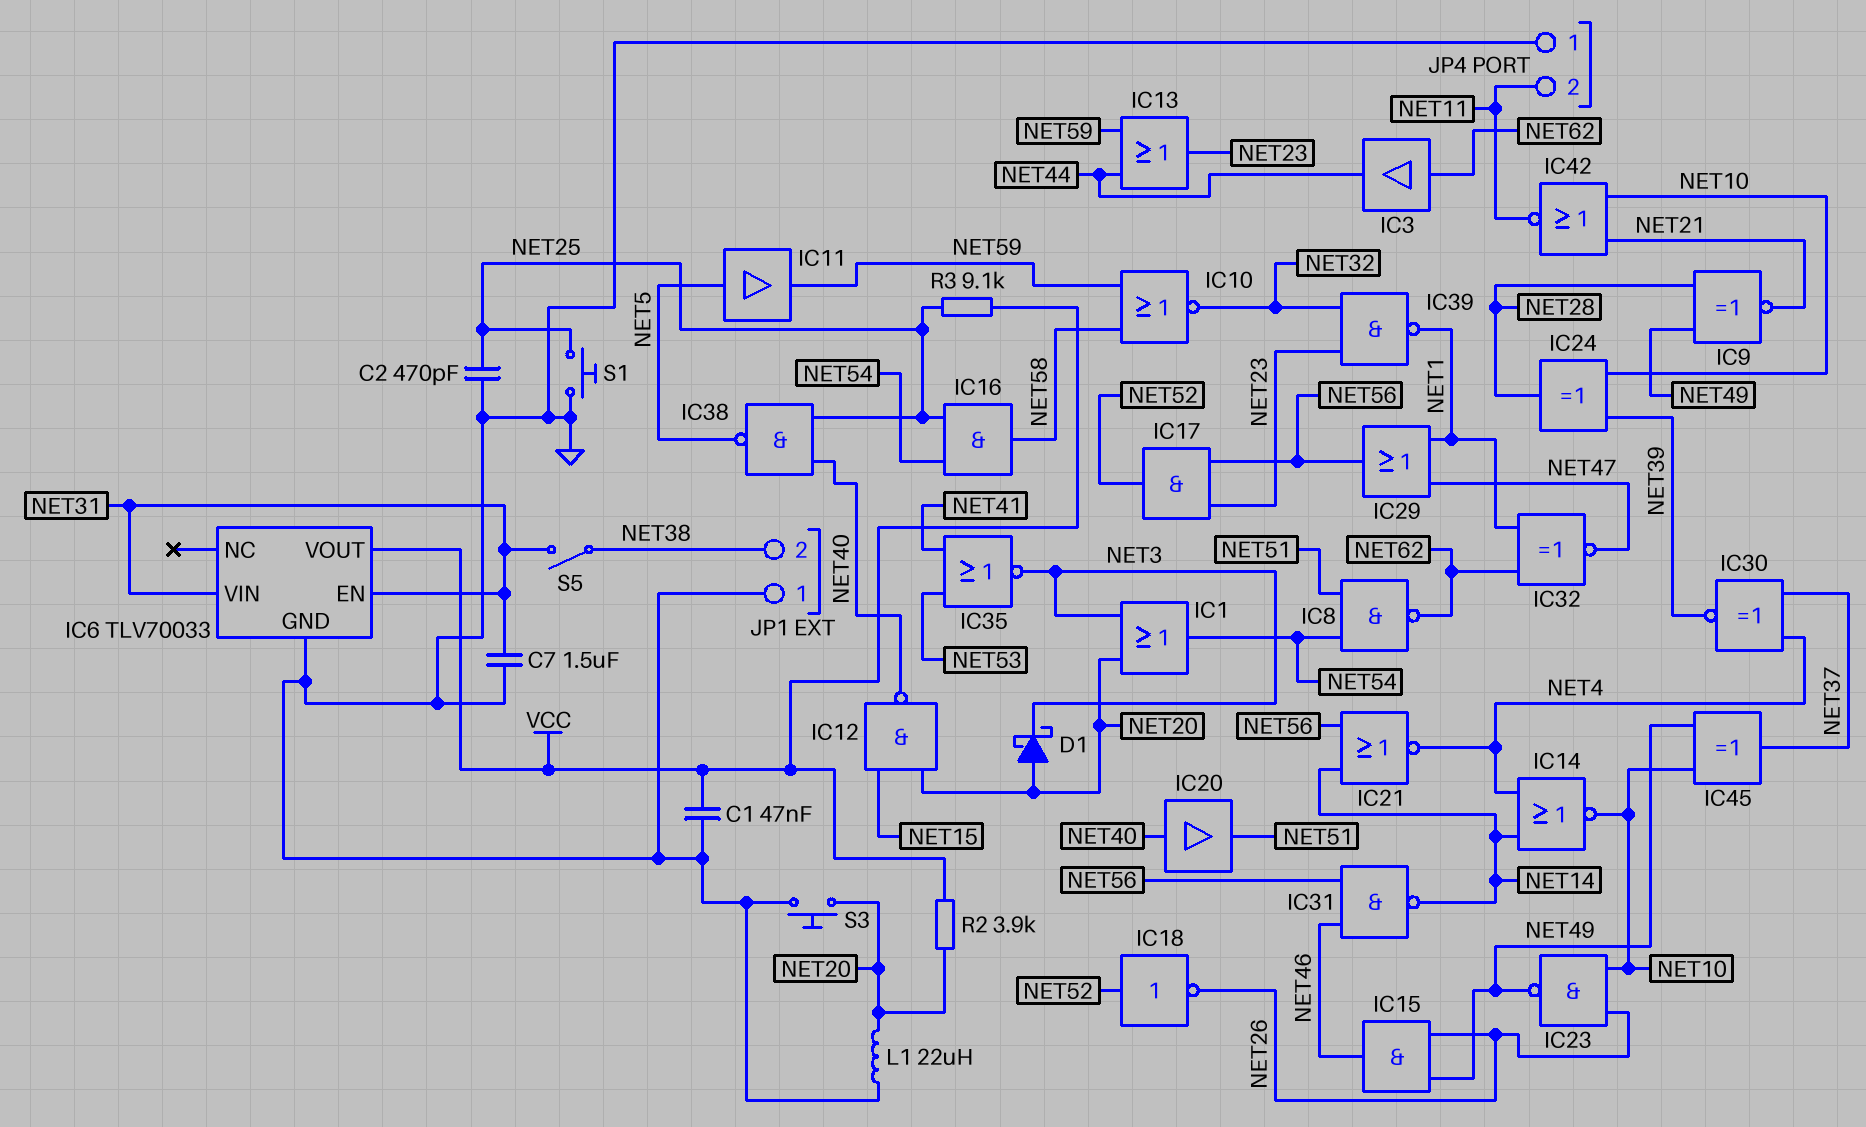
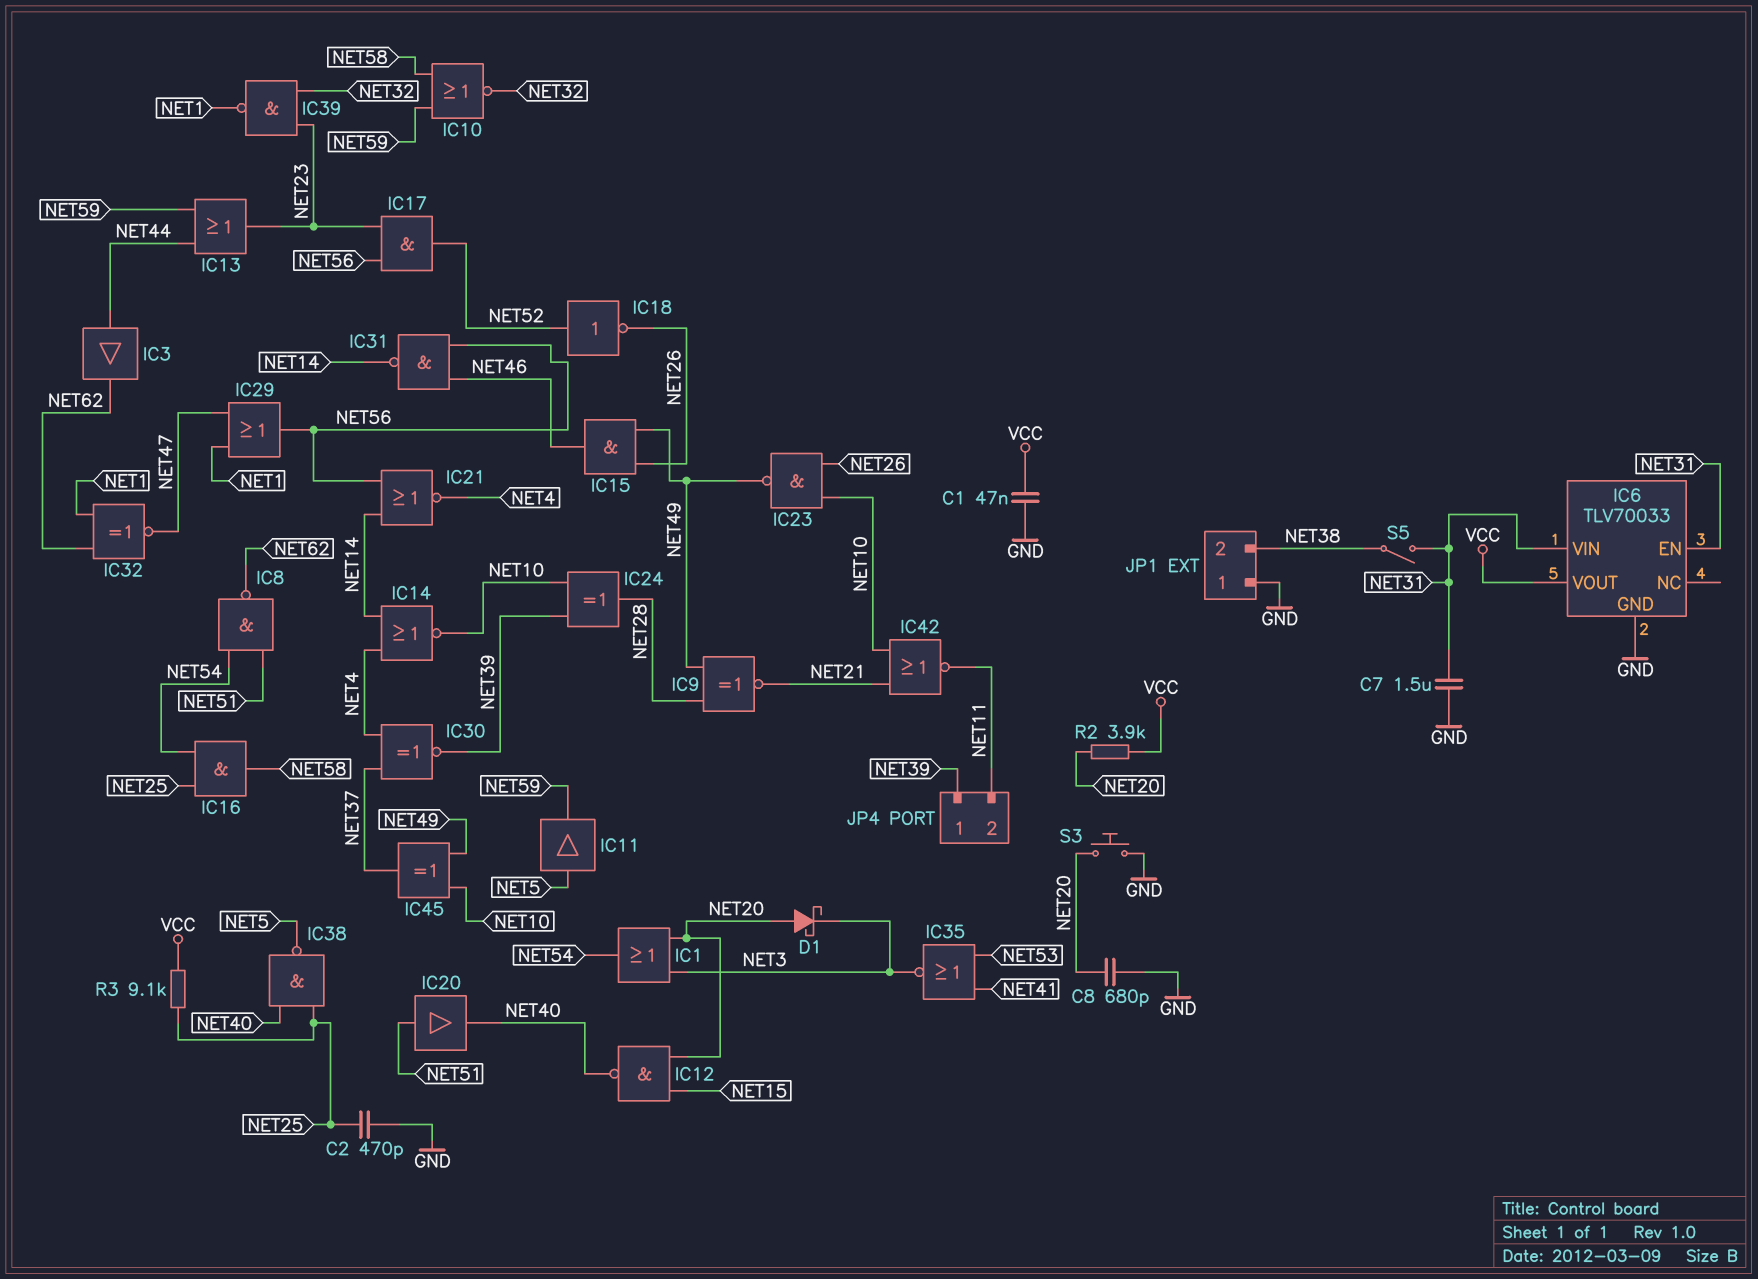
C8: none -> 680pF (GND, NET20)
IC3: buffer (in NET62, out NET44) -> buffer (in NET44, out NET62)
IC20: buffer (in NET40, out NET51) -> buffer (in NET51, out NET40)
JP4 pin 1: GND -> NET39
L1: 22uH (GND, NET20) -> none
S1: button (GND, NET25) -> none

